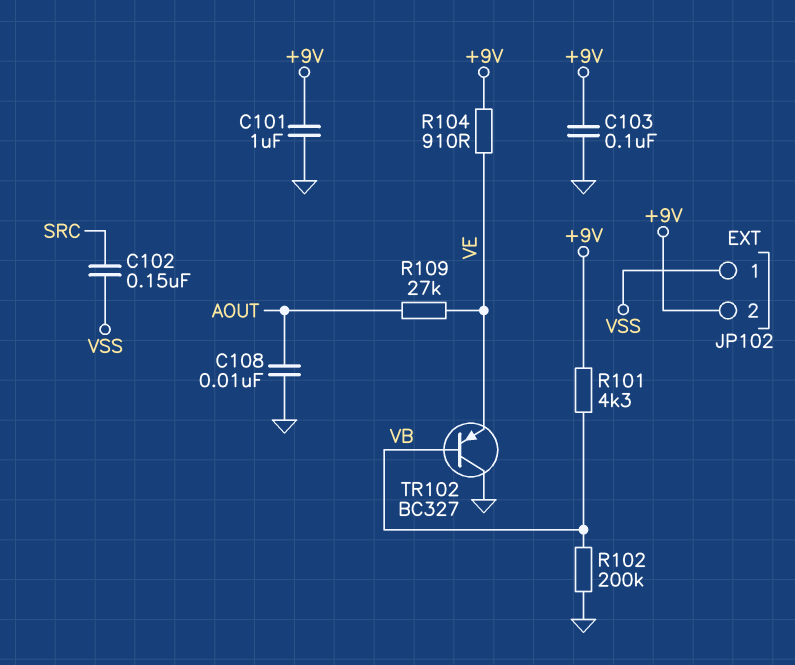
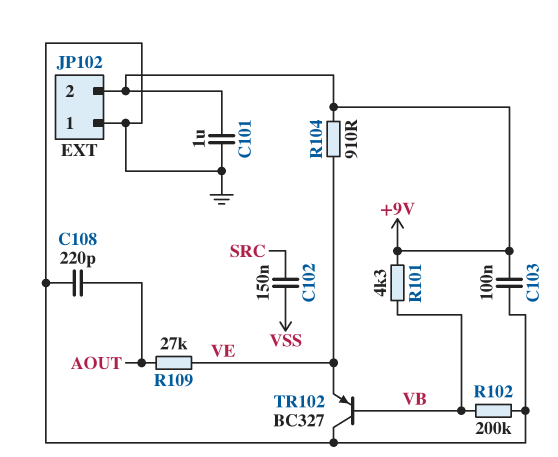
C108: 10nF (AOUT, GND) -> 220pF (AOUT, GND)
JP102 pin 1: VSS -> GND

